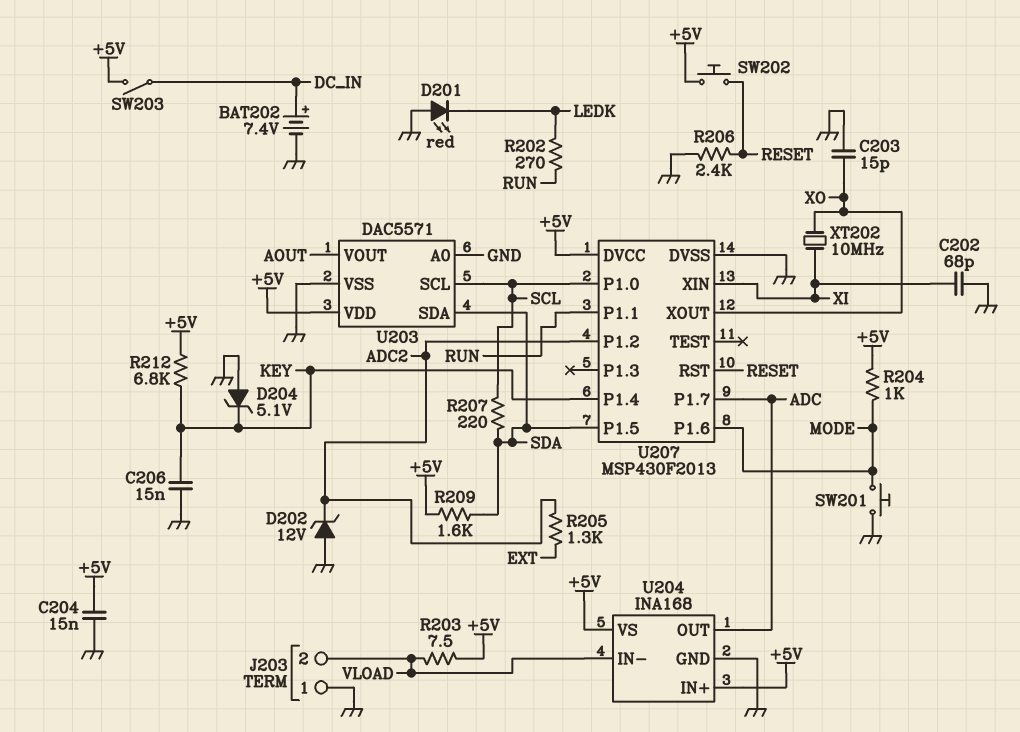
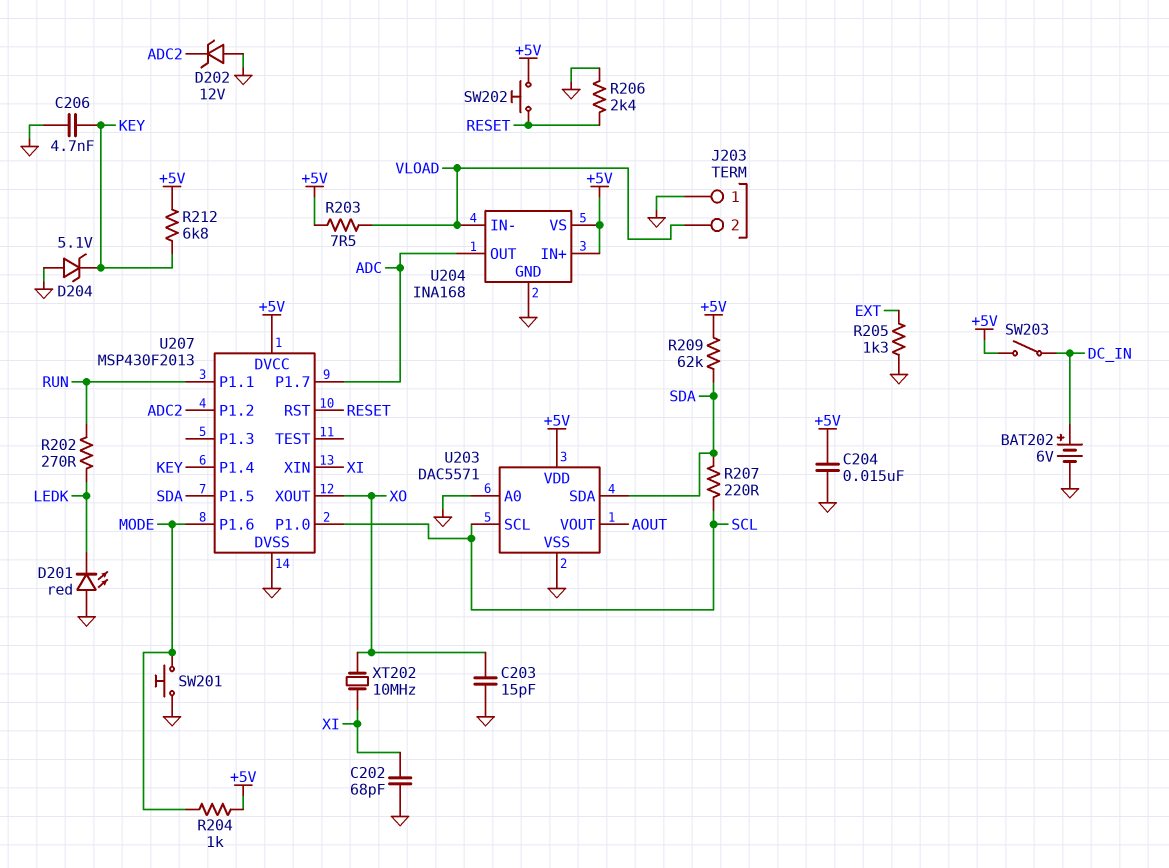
BAT202: 7.4V (plus DC_IN, minus GND) -> 6V (plus DC_IN, minus GND)
C206: 15nF (GND, KEY) -> 4.7nF (GND, KEY)
R205: 1.3k (ADC2, EXT) -> 1.3k (EXT, GND)
R209: 1.6k (+5V, SDA) -> 62k (+5V, SDA)

